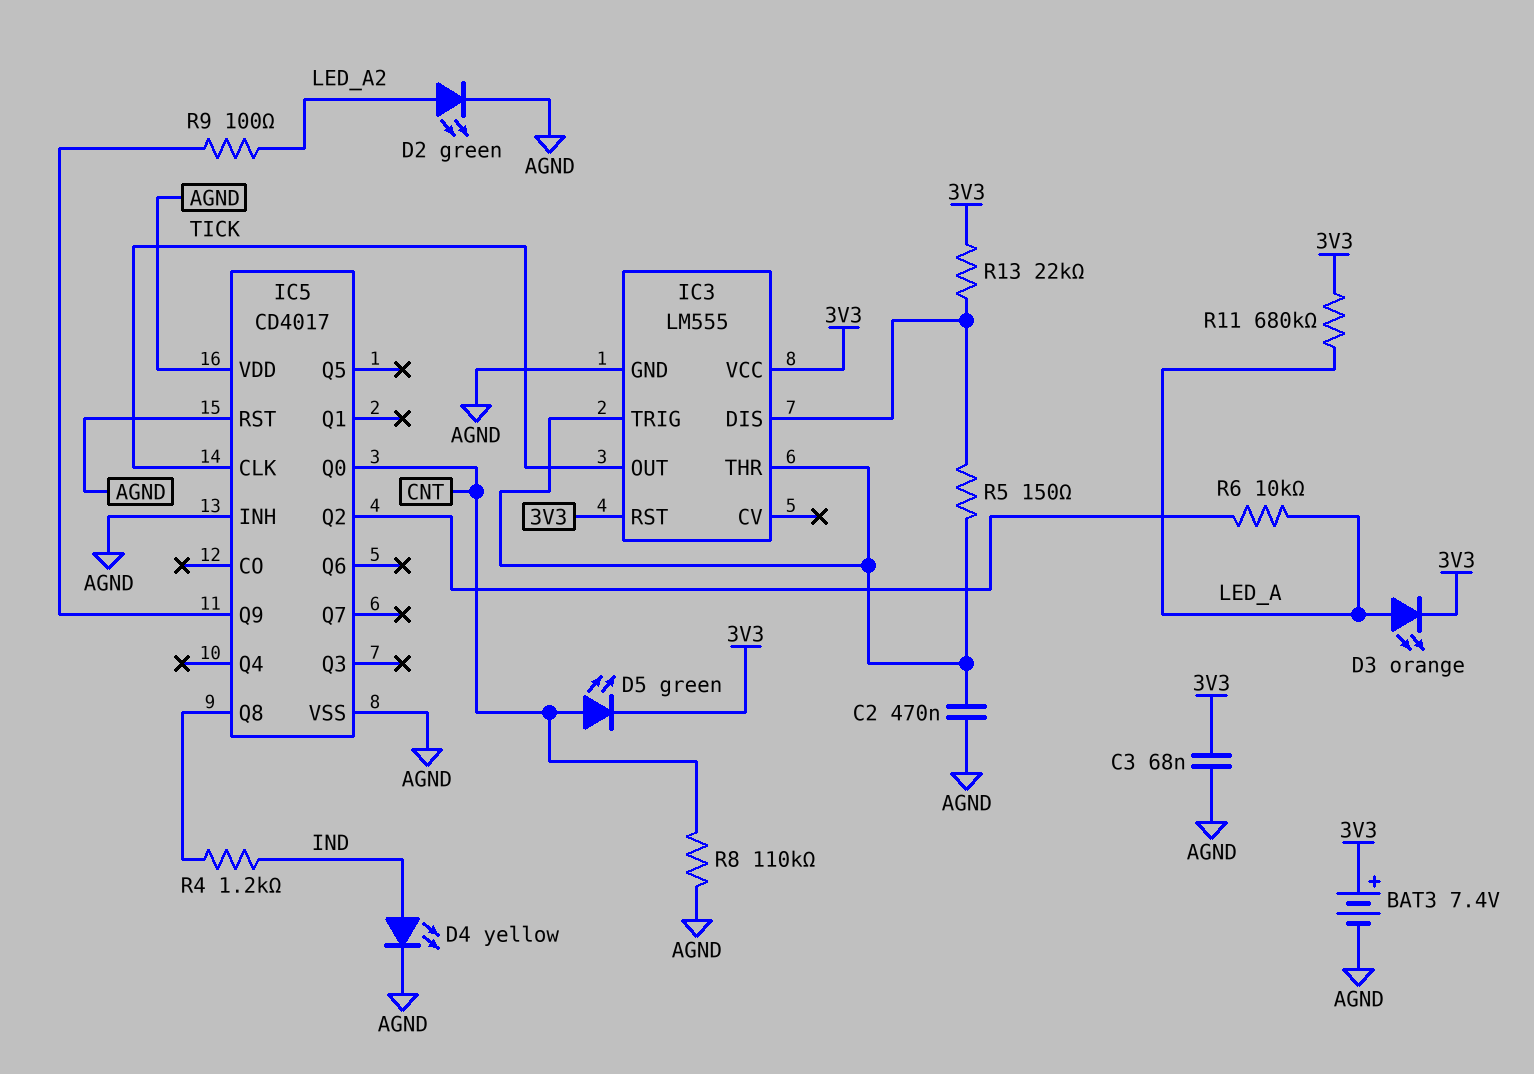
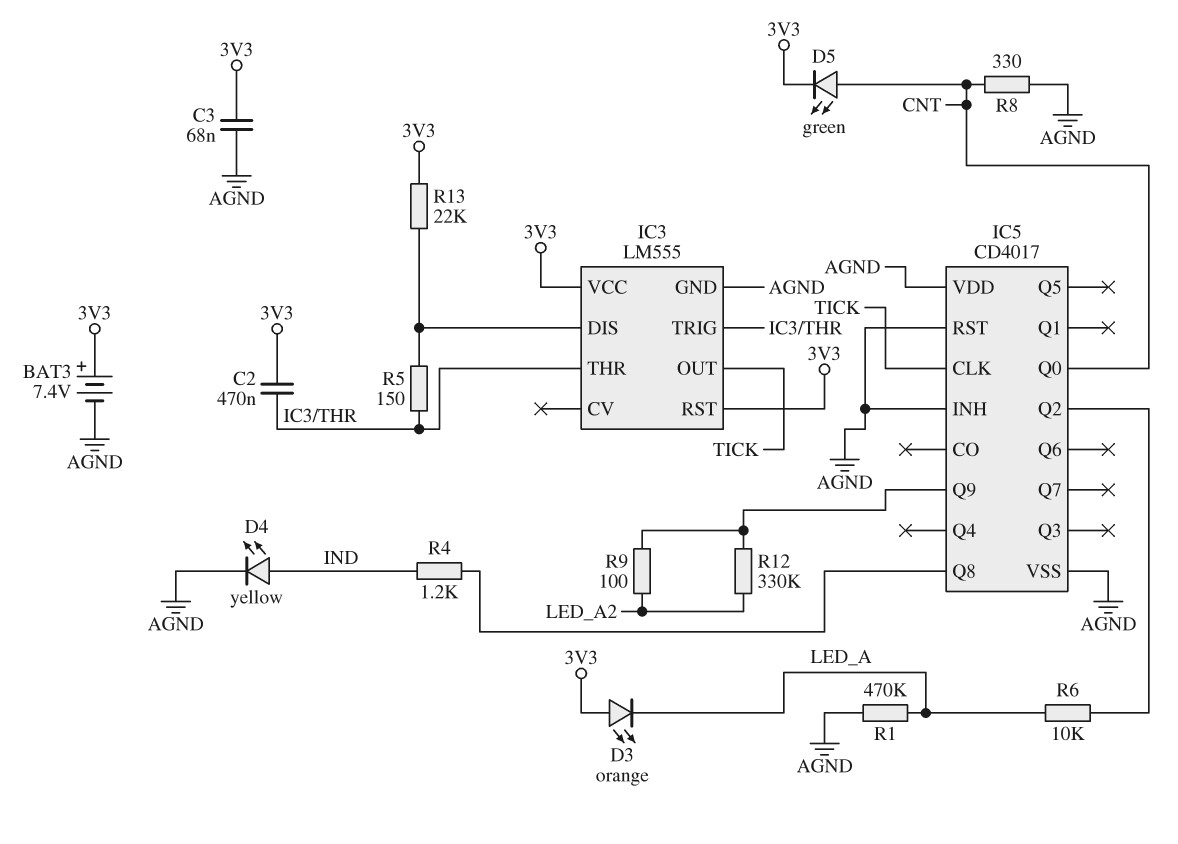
C2: 470nF (AGND, IC3/THR) -> 470nF (3V3, IC3/THR)
D2: LED green (A LED_A2, K AGND) -> none
D3: LED orange (A LED_A, K 3V3) -> LED orange (A 3V3, K LED_A)
R1: none -> 470k (AGND, LED_A)
R8: 110k (AGND, CNT) -> 330 (AGND, CNT)
R11: 680k (3V3, LED_A) -> none
R12: none -> 330k (IC5/Q9, LED_A2)

